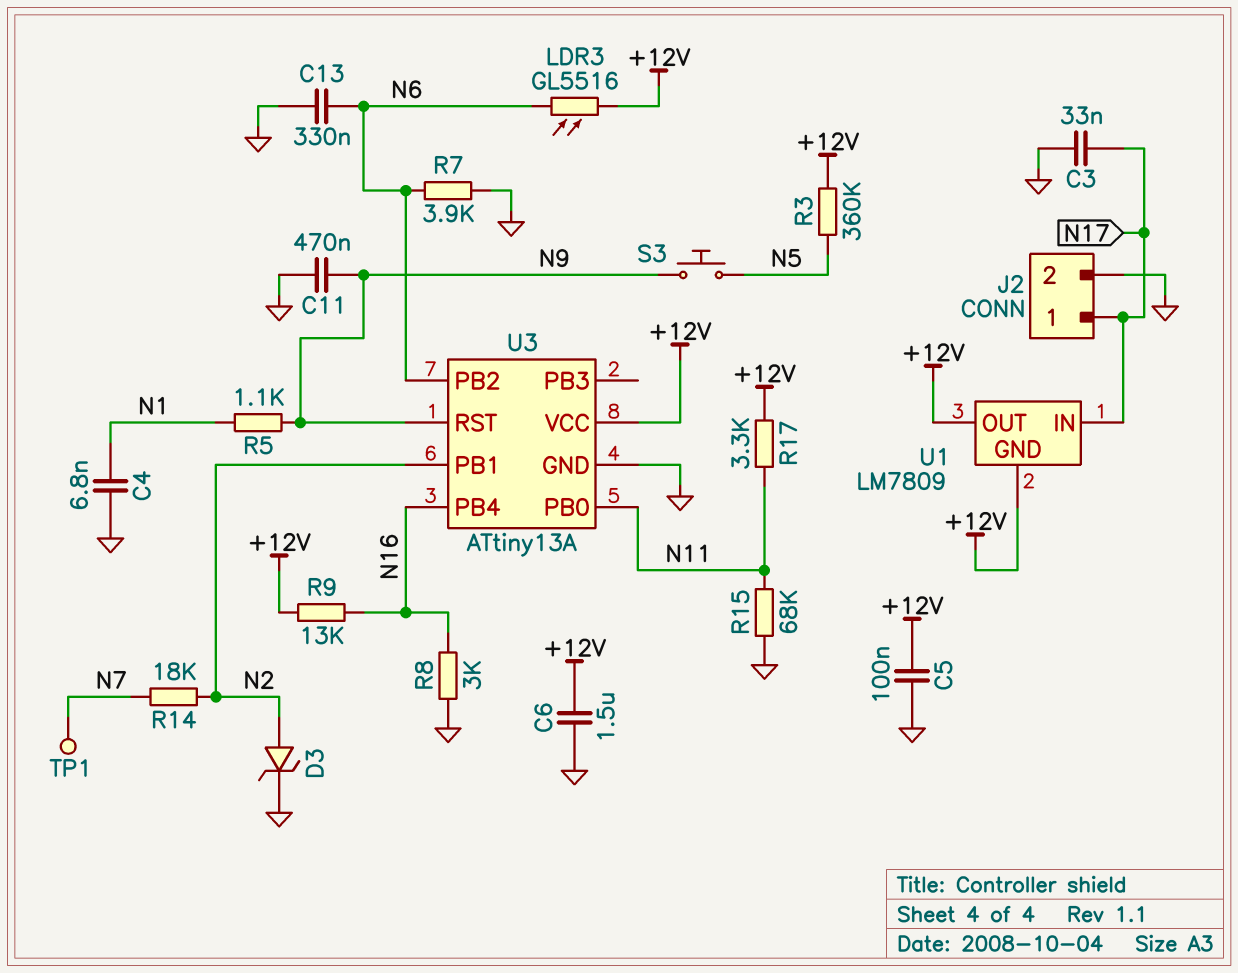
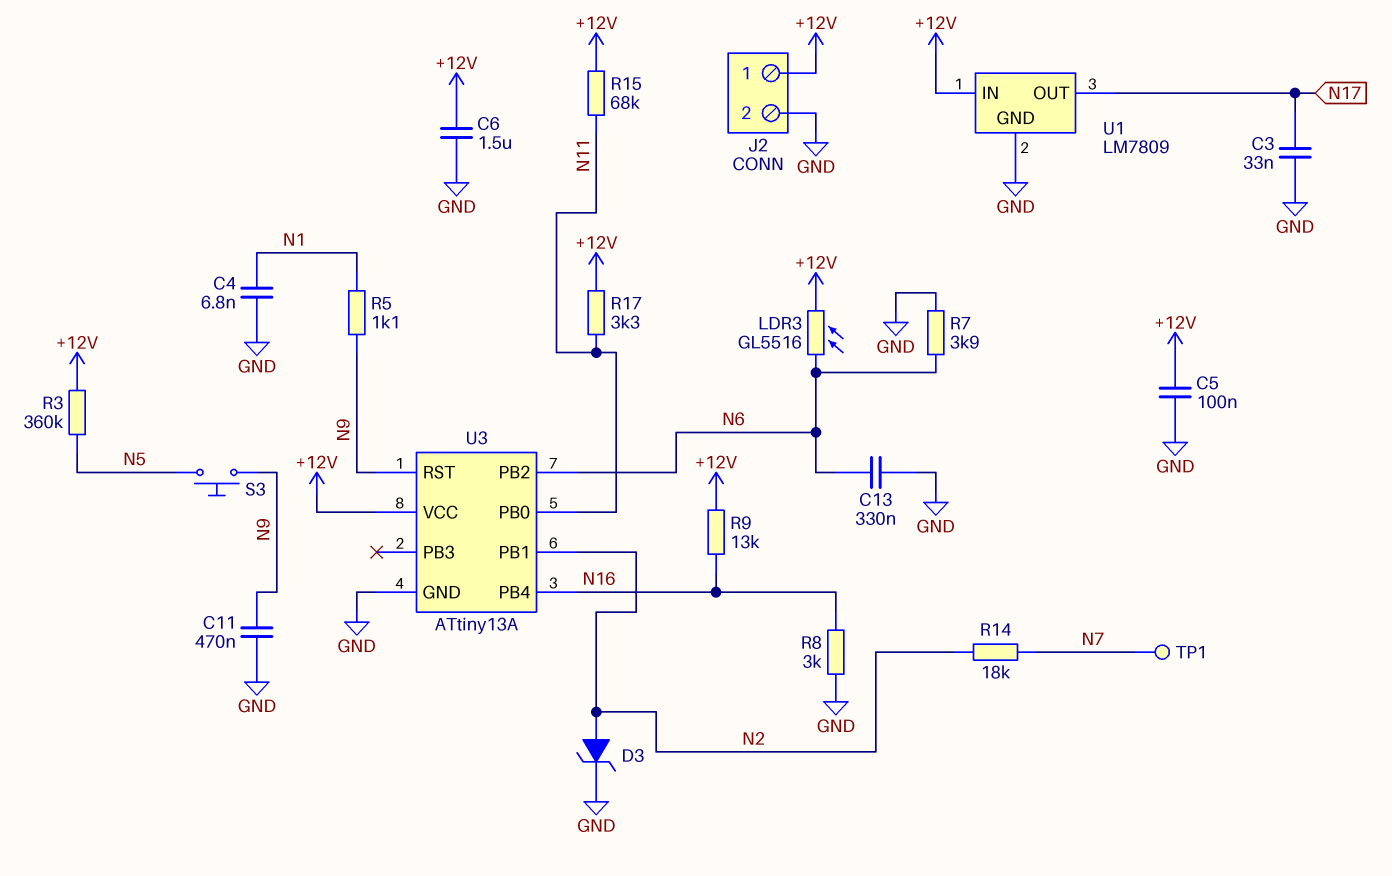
J2 pin 1: N17 -> +12V
R15: 68k (GND, N11) -> 68k (+12V, N11)
U1 pin GND: +12V -> GND
U1 pin IN: N17 -> +12V
U1 pin OUT: +12V -> N17

